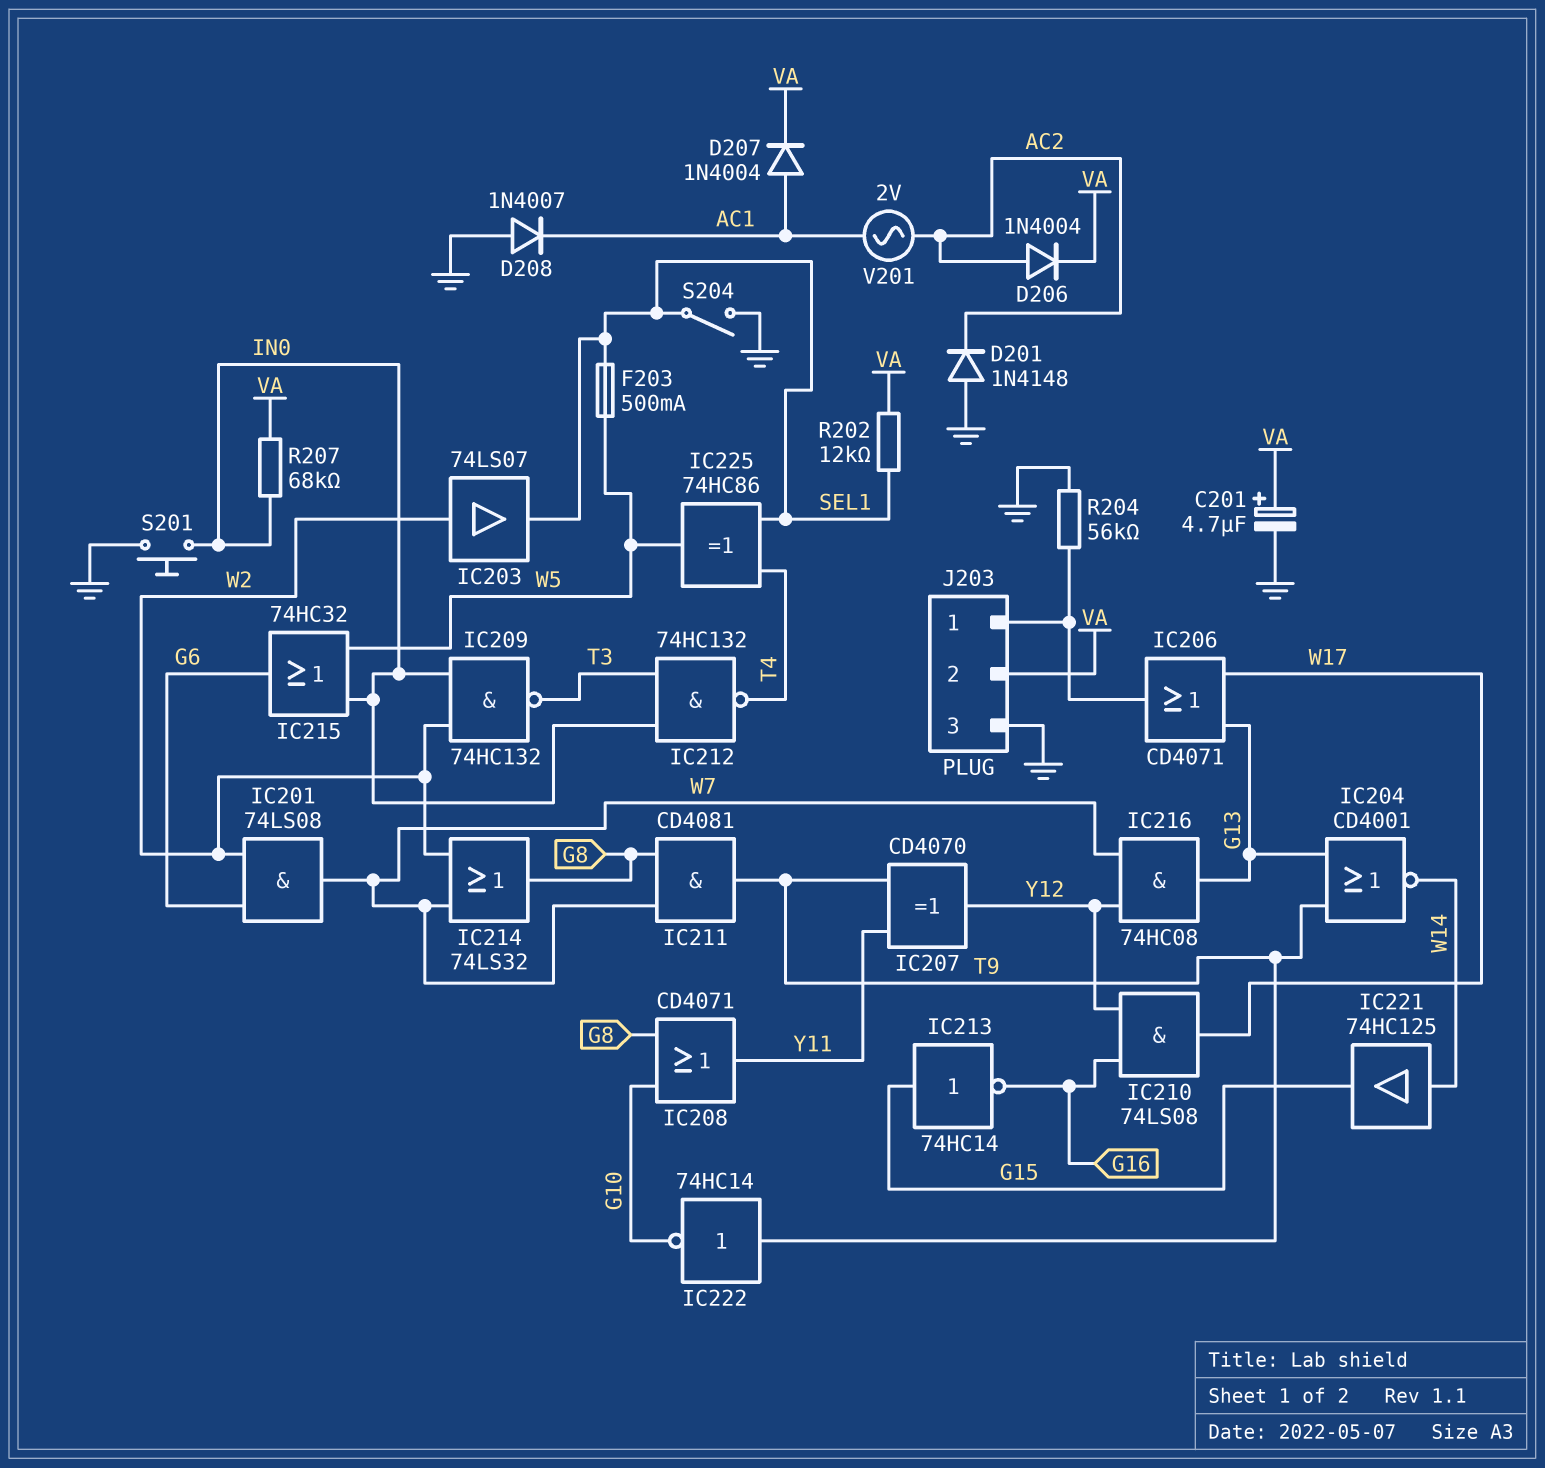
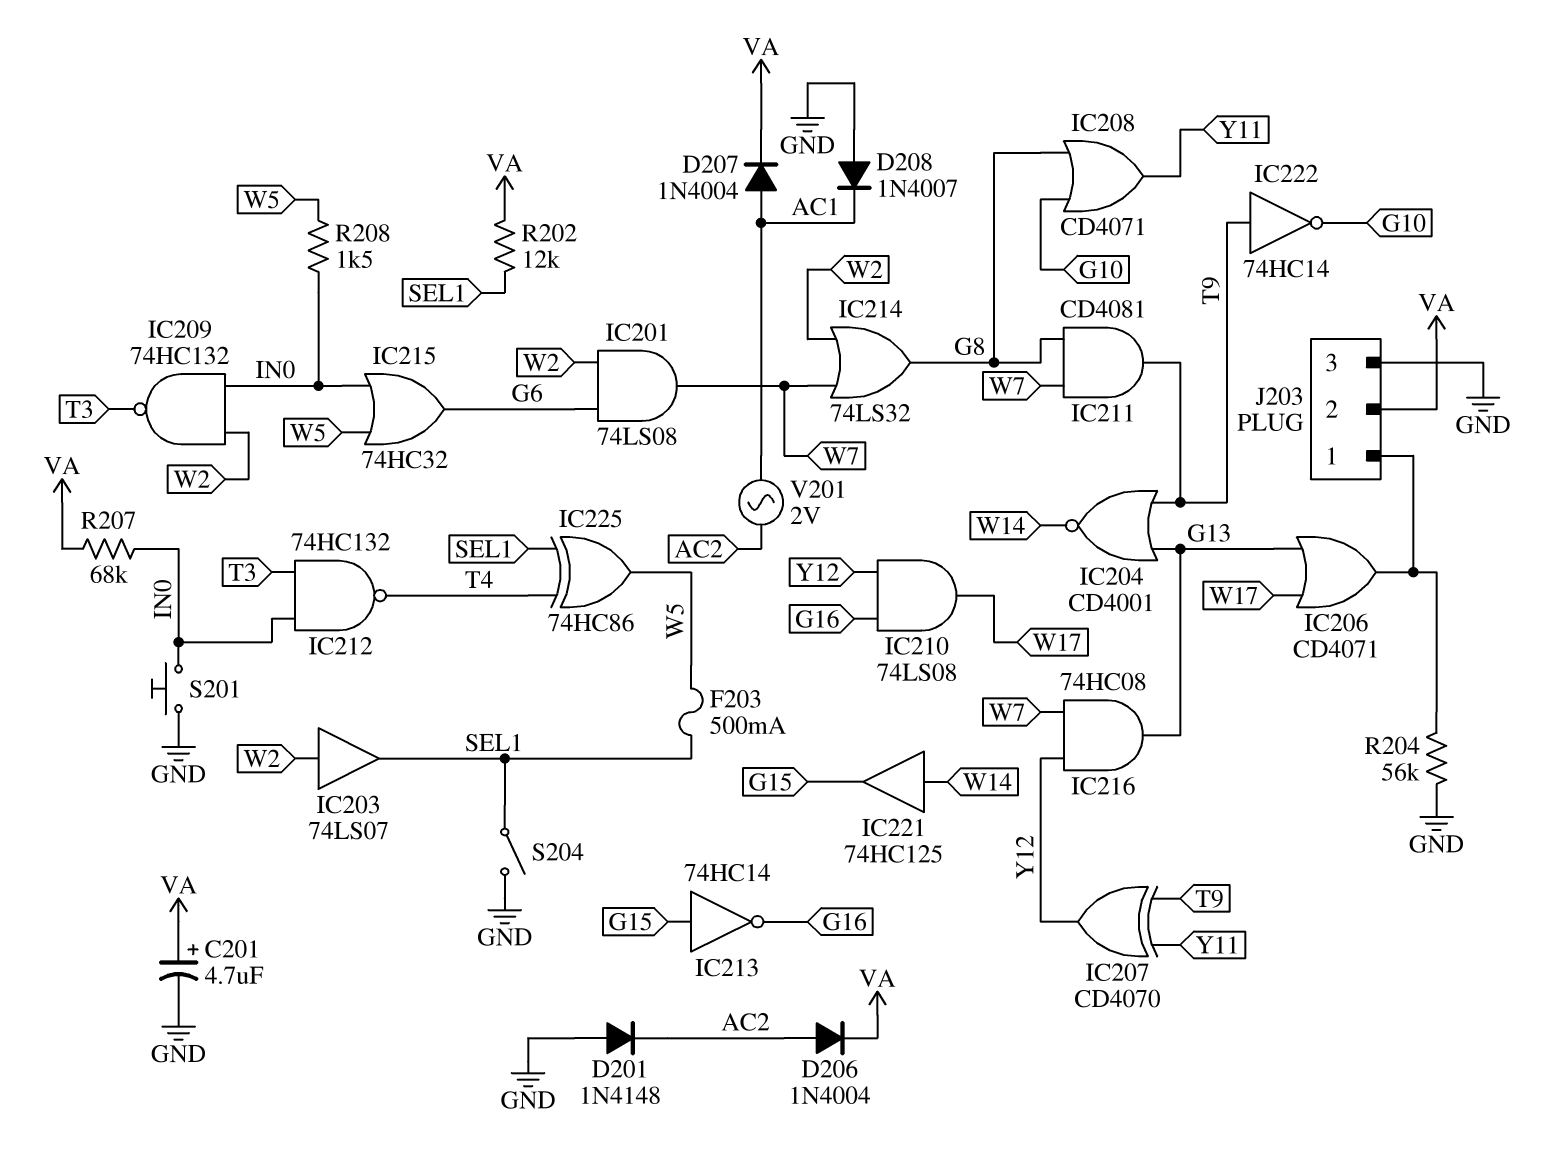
R208: none -> 1.5k (IN0, W5)

